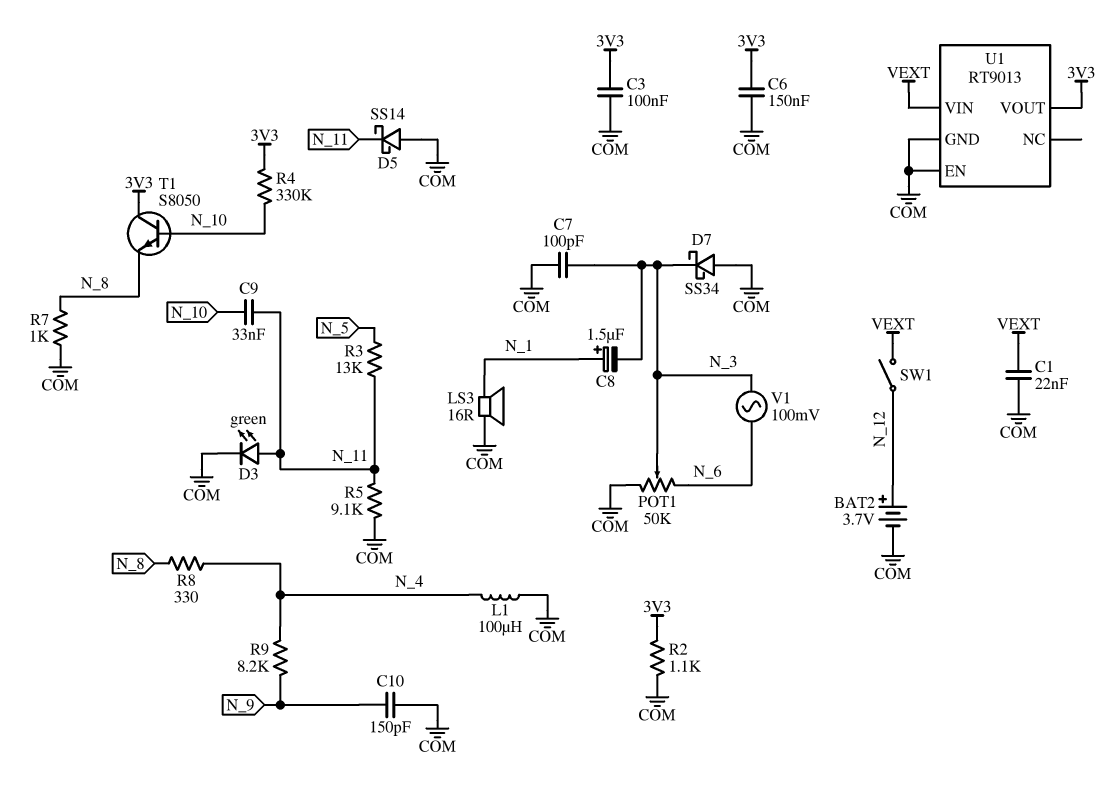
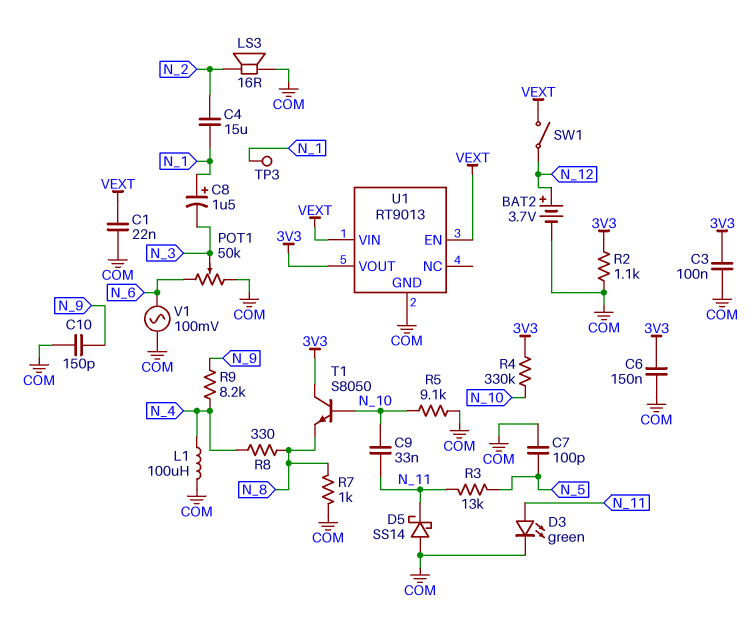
C4: none -> 15uF (N_1, N_2)
C7: 100pF (COM, N_3) -> 100pF (COM, N_5)
D7: schottky SS34 (A COM, K N_3) -> none
LS3: speaker 16R (COM, N_1) -> speaker 16R (COM, N_2)
R5: 9.1k (COM, N_11) -> 9.1k (COM, N_10)
TP3: none -> test point (N_1)
U1 pin EN: COM -> VEXT
V1: AC 100mV (N_3, N_6) -> AC 100mV (COM, N_6)

